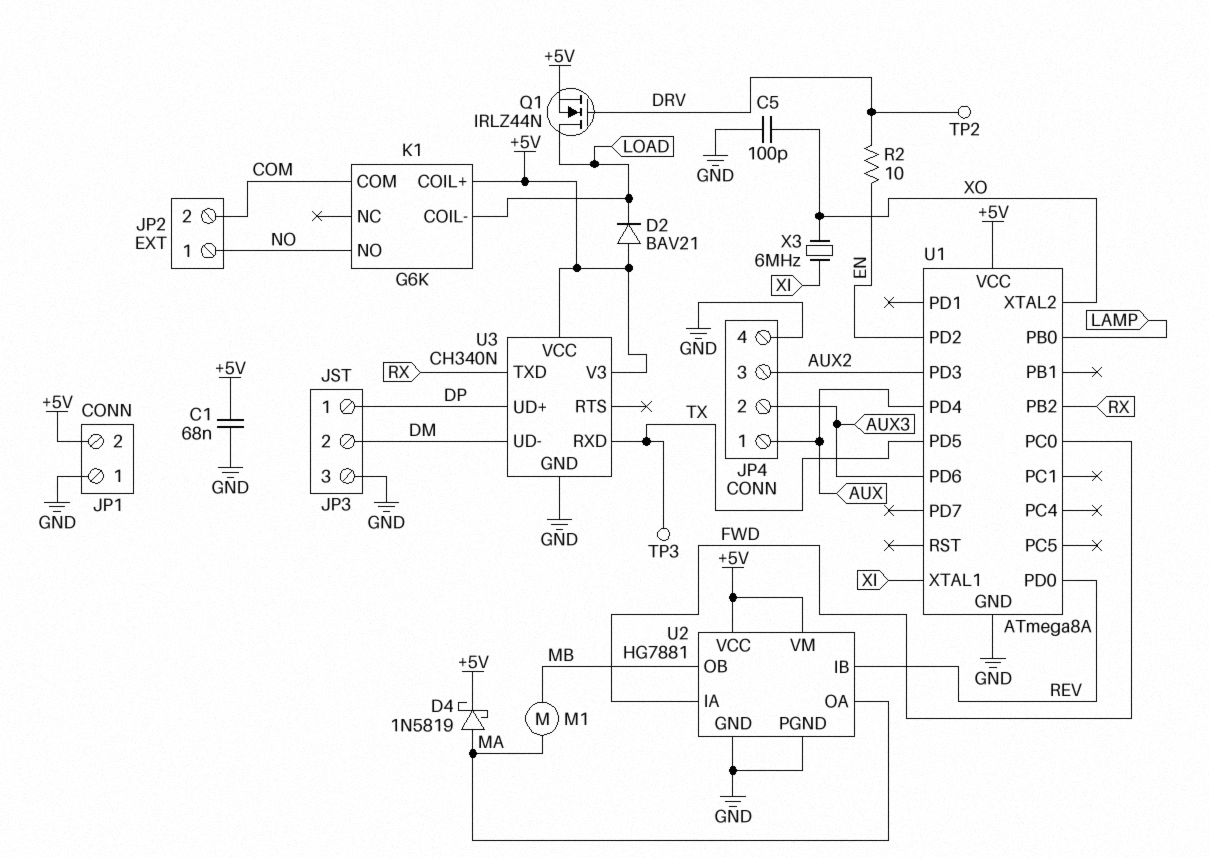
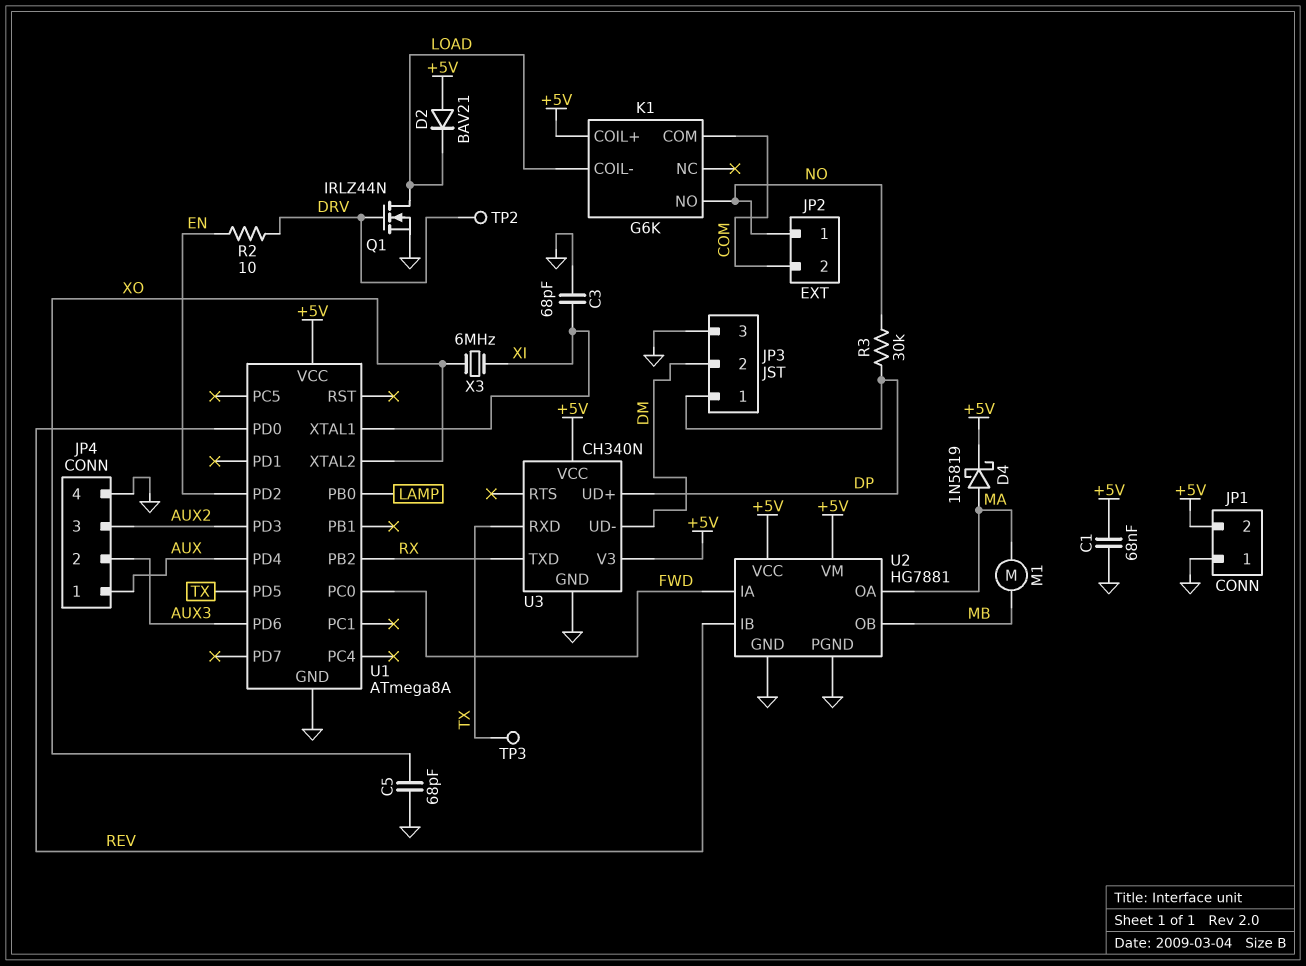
C3: none -> 68pF (GND, XI)
C5: 100pF (GND, XO) -> 68pF (GND, XO)
Q1: NMOS IRLZ44N (G DRV, D LOAD, S +5V) -> NMOS IRLZ44N (G DRV, D LOAD, S GND)
R3: none -> 30k (DP, NO)

